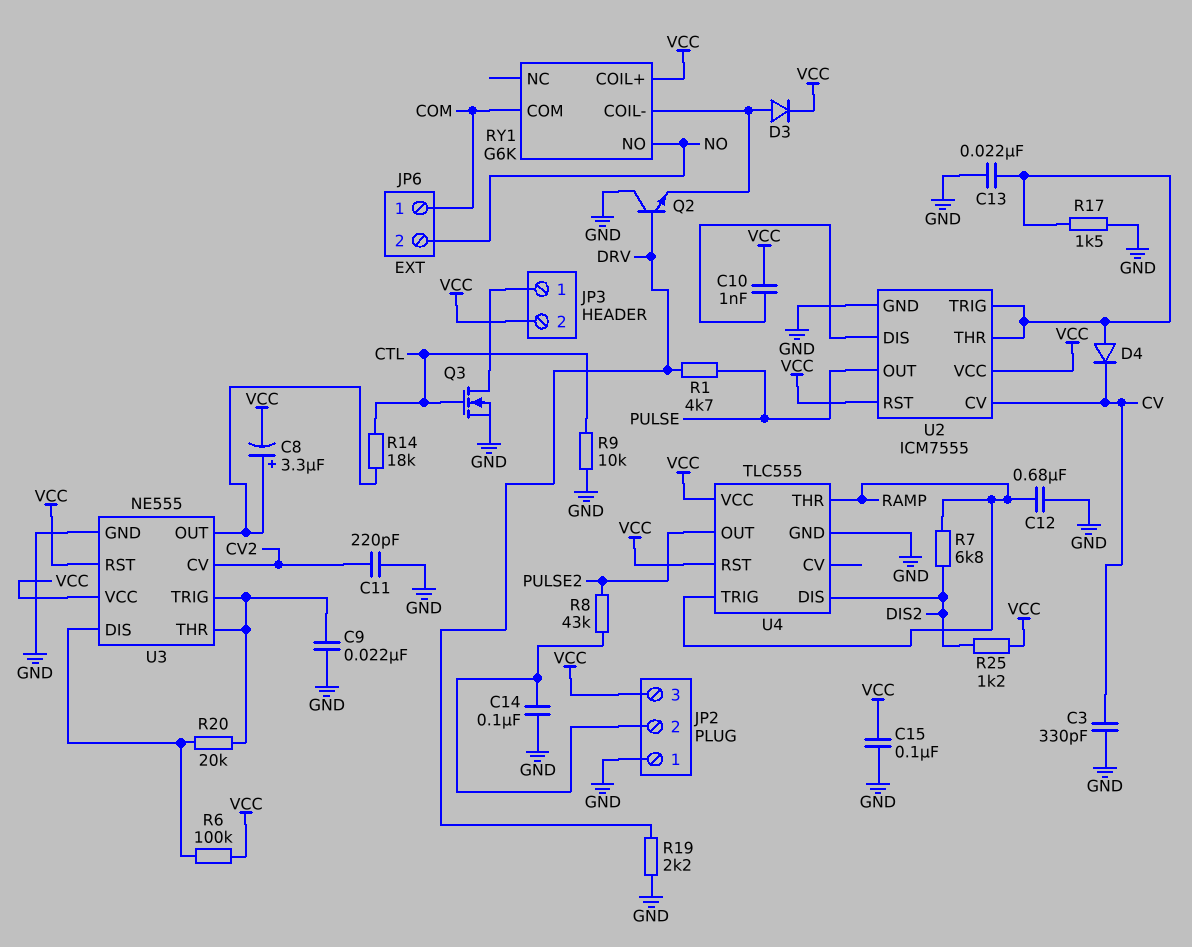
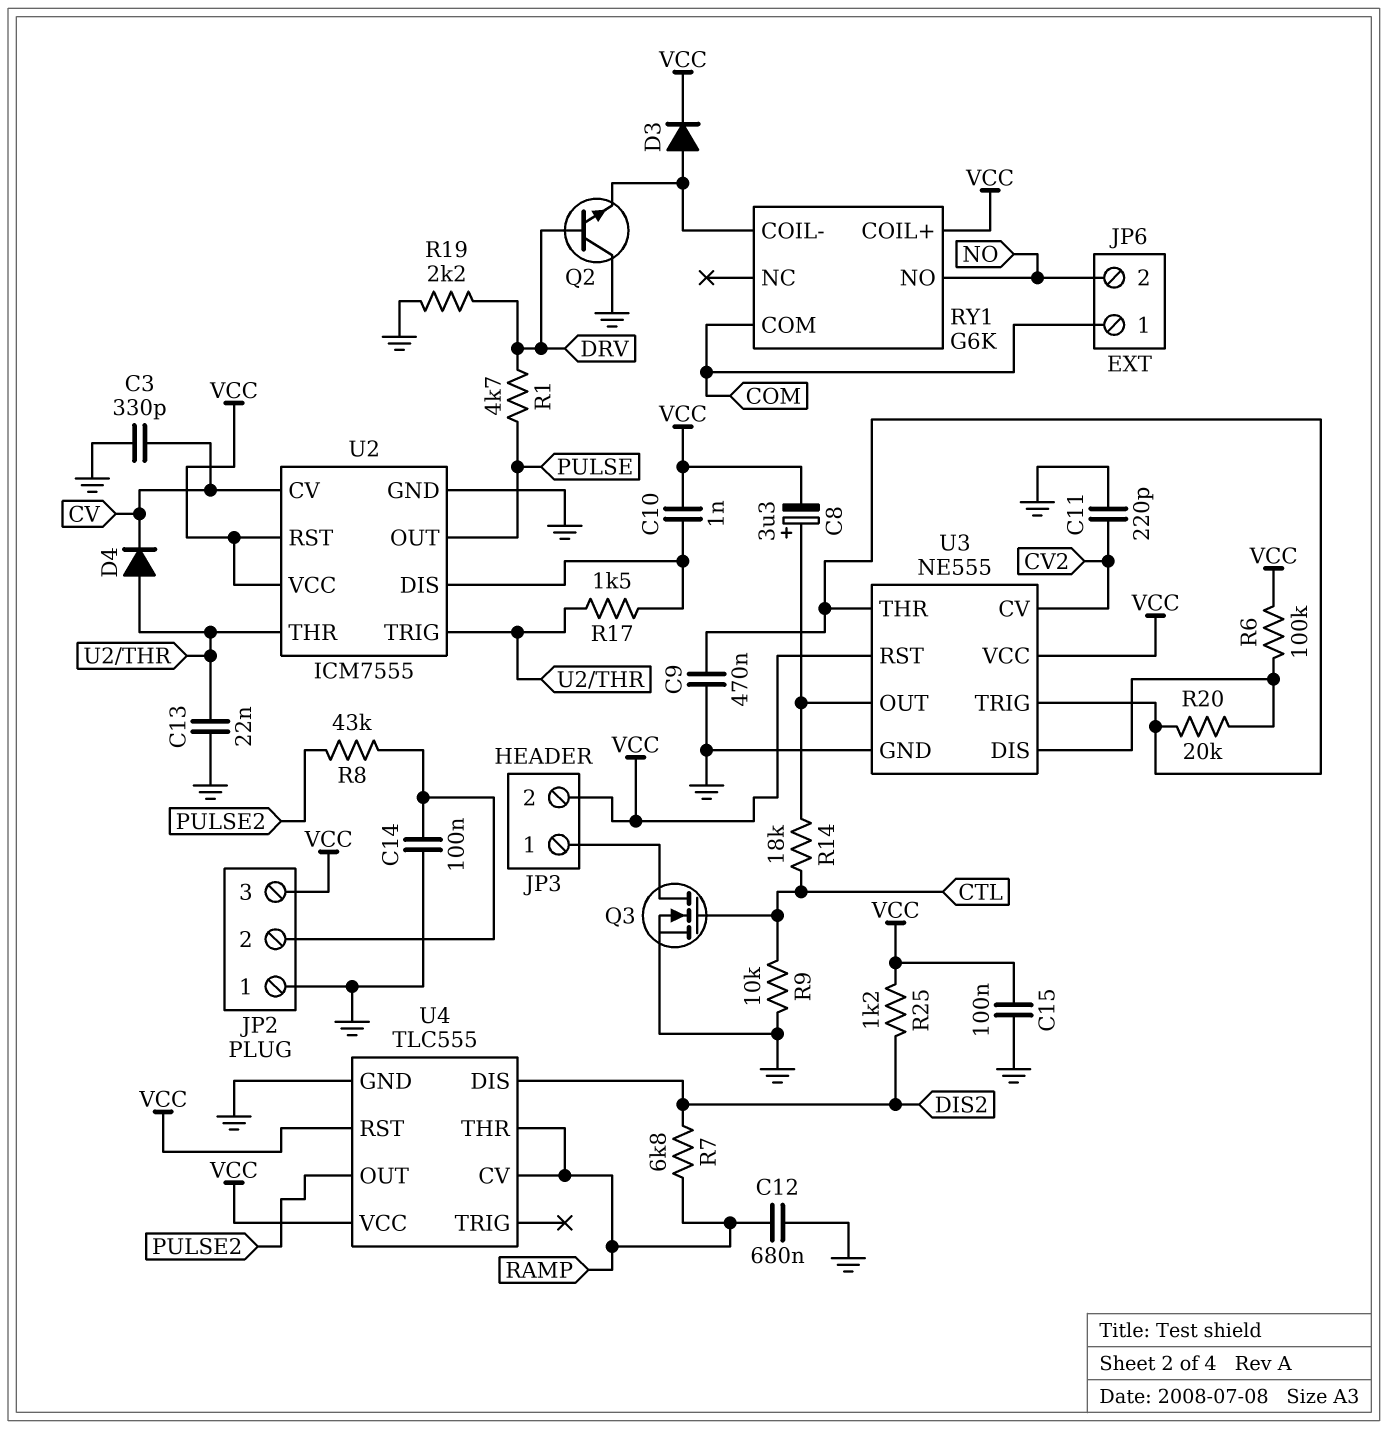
C9: 22nF (GND, U3/THR) -> 470nF (GND, U3/THR)
R17: 1.5k (GND, U2/THR) -> 1.5k (U2/DIS, U2/THR)
U4 pin CV: none -> RAMP
U4 pin TRIG: RAMP -> none

